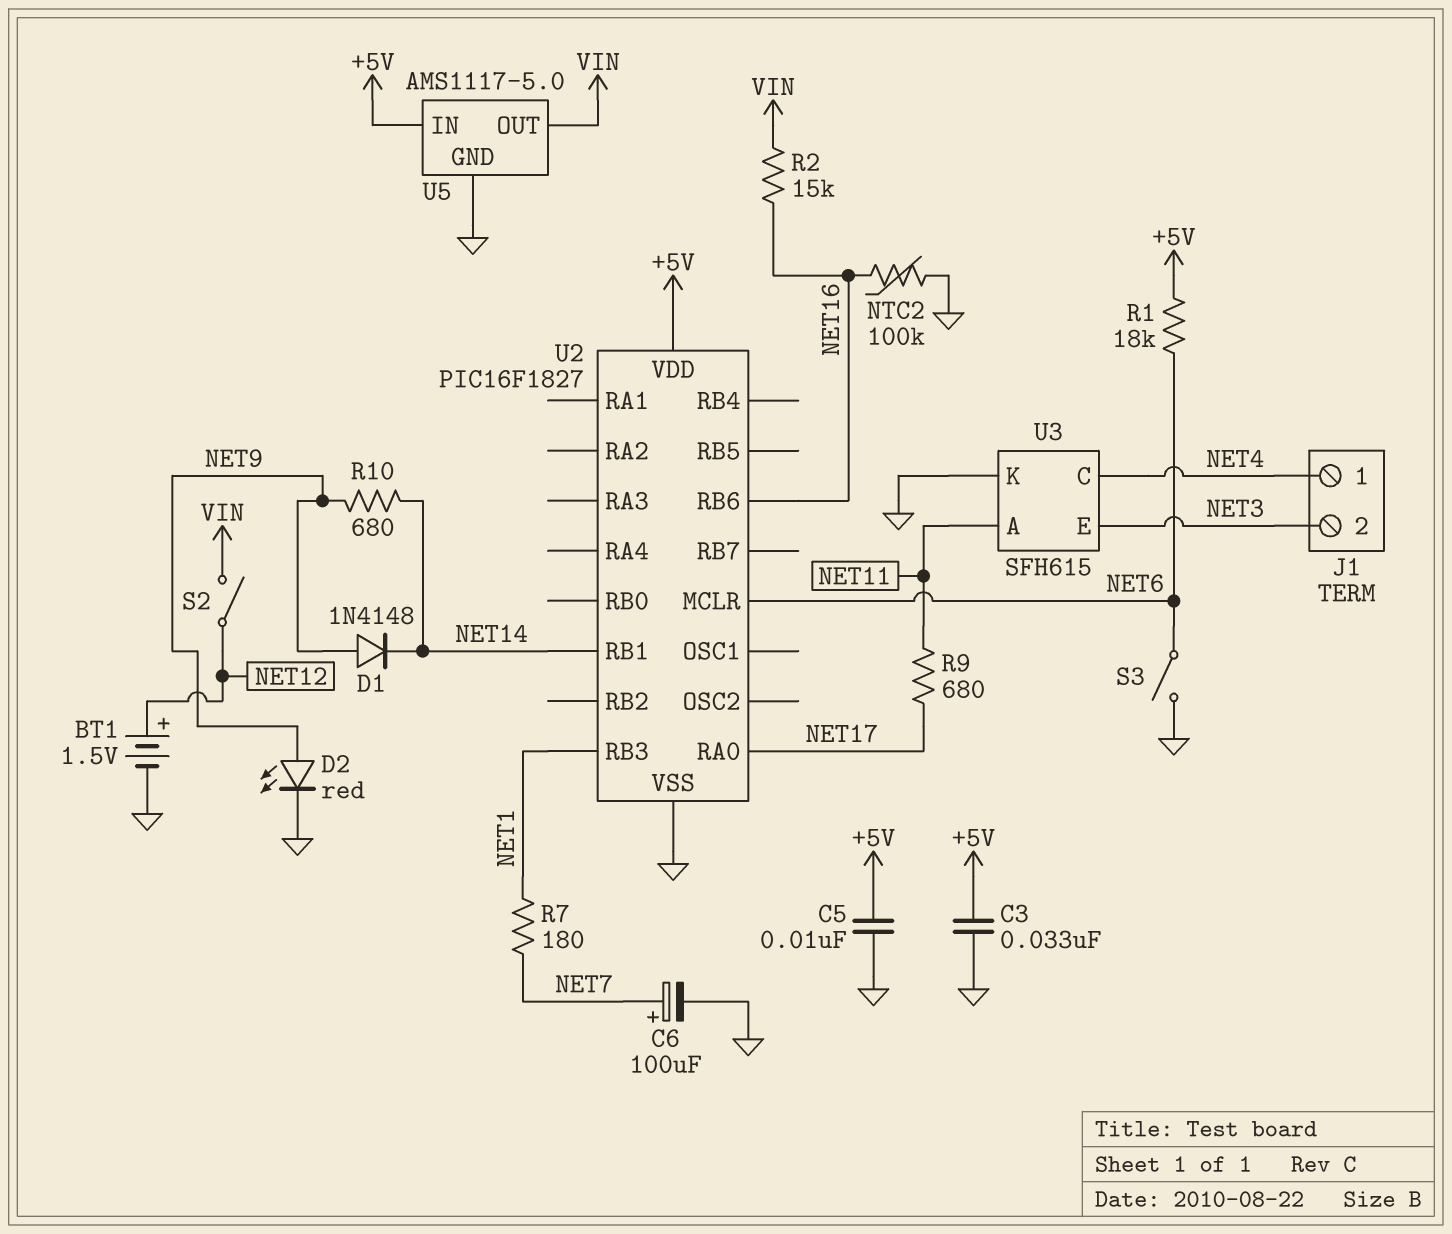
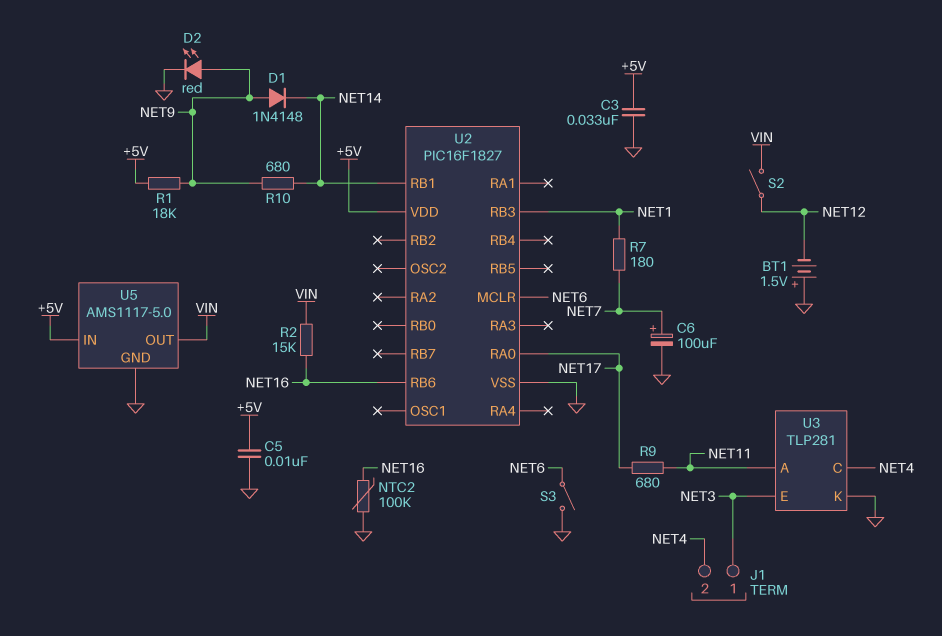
BT1: 1.5V (plus NET12, minus GND) -> 1.5V (plus GND, minus NET12)
J1 pin 1: NET4 -> NET3
J1 pin 2: NET3 -> NET4
R1: 18k (+5V, NET6) -> 18k (+5V, NET9)
U3: SFH615 -> TLP281

